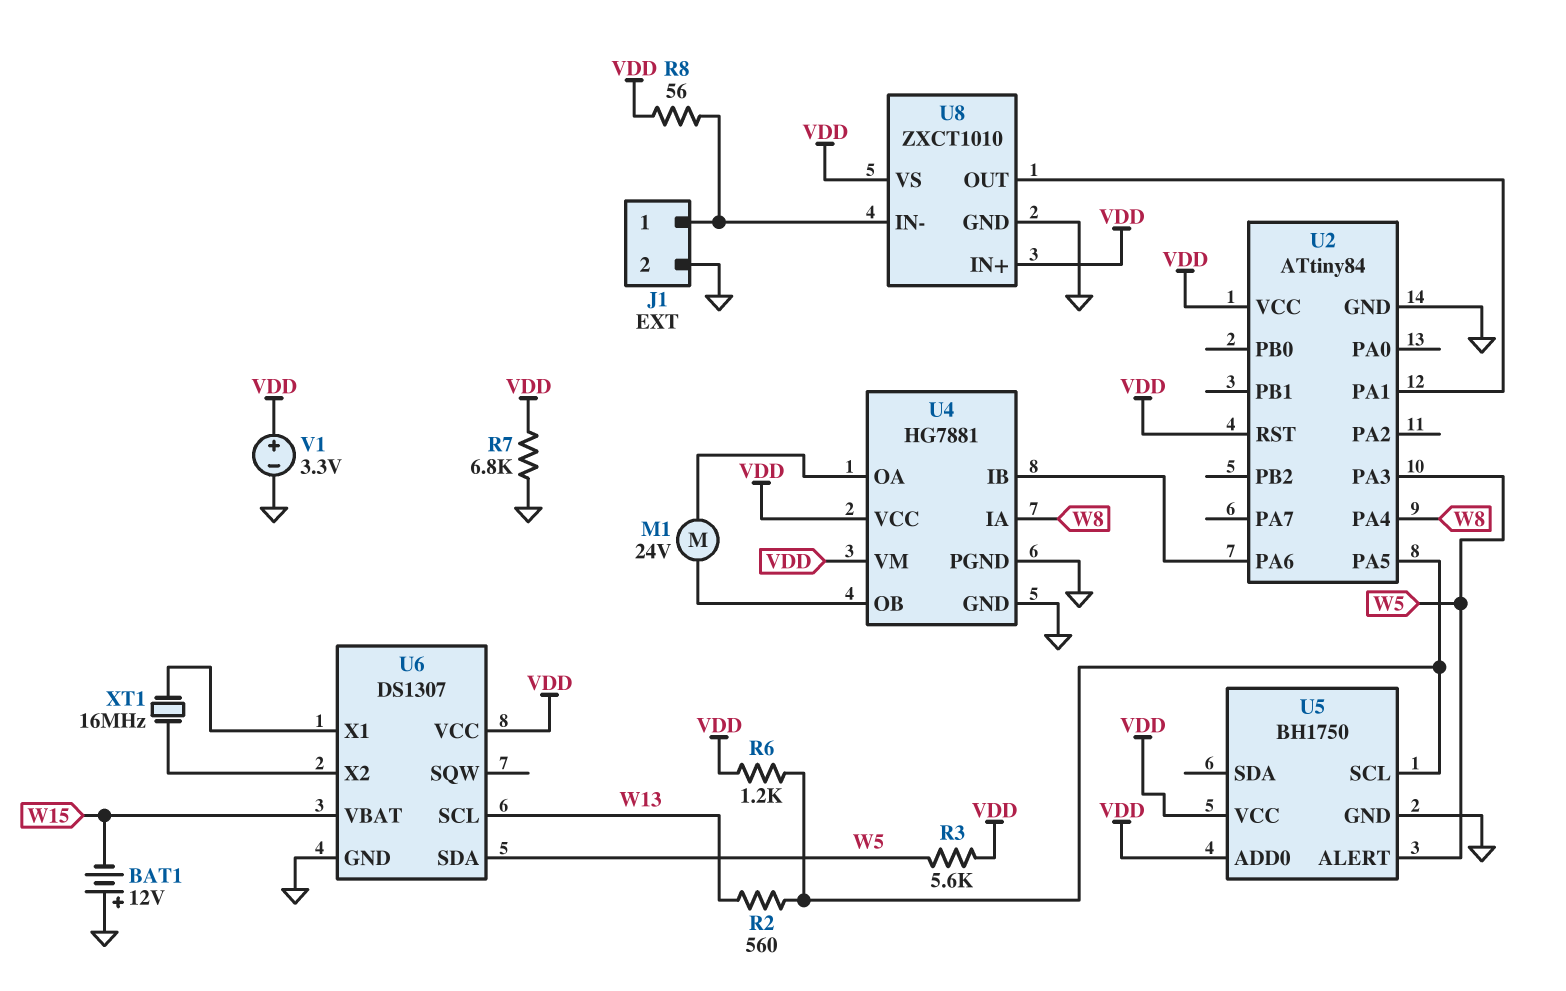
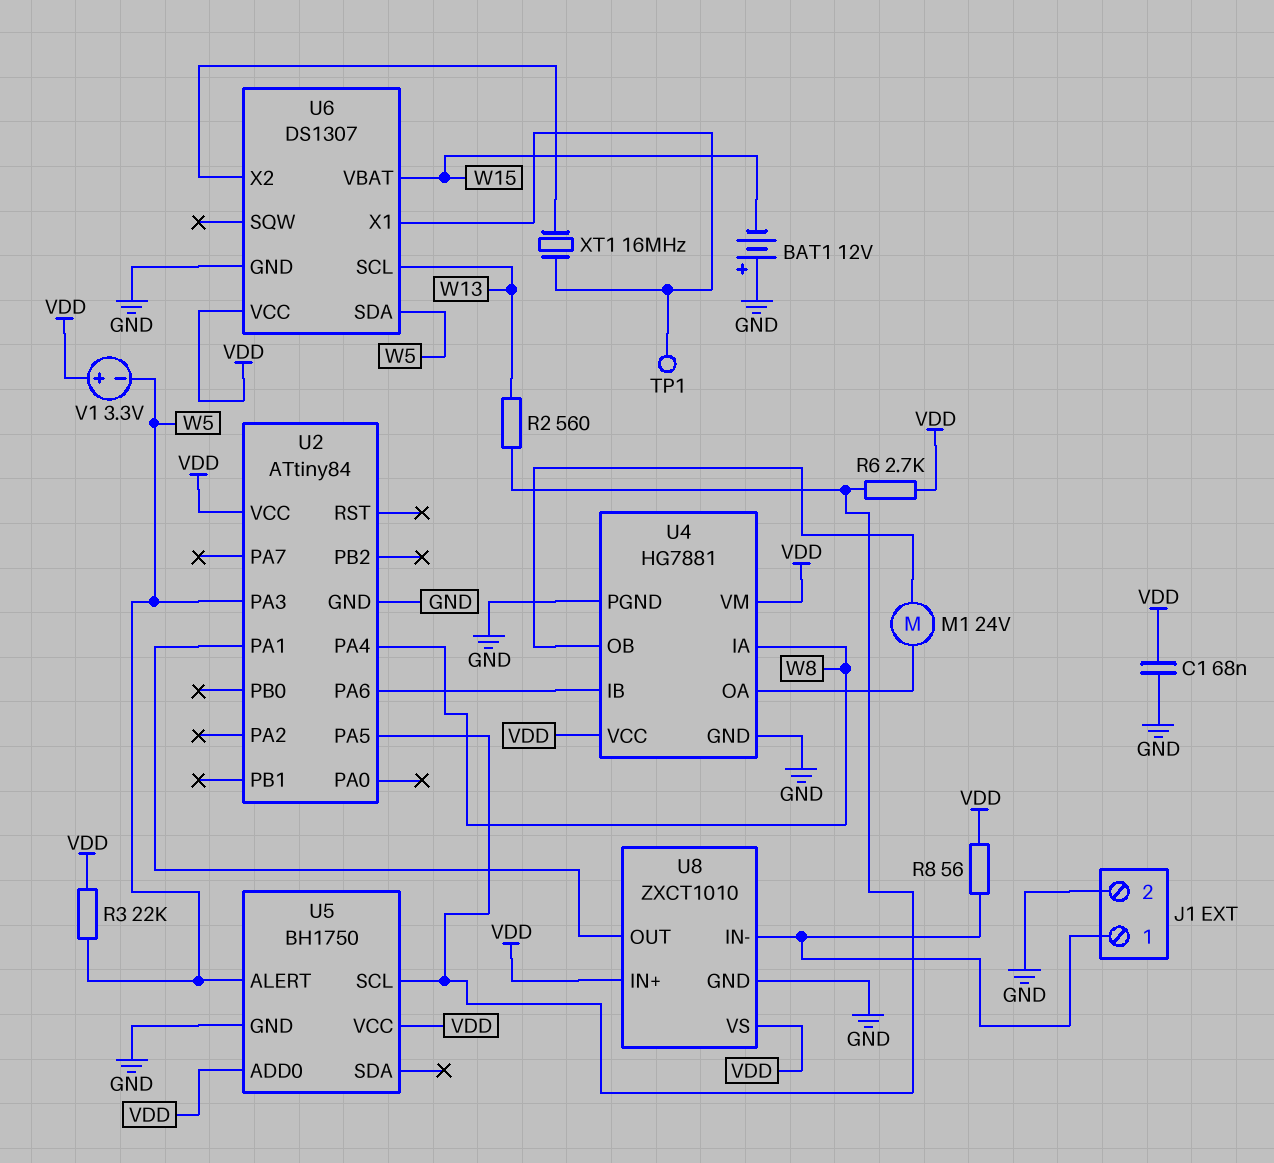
C1: none -> 68nF (GND, VDD)
R3: 5.6k (VDD, W5) -> 22k (VDD, W5)
R6: 1.2k (U2/PA5, VDD) -> 2.7k (U2/PA5, VDD)
R7: 6.8k (GND, VDD) -> none
TP1: none -> test point (U6/X1)
U2 pin RST: VDD -> none
V1: 3.3V (plus VDD, minus GND) -> 3.3V (plus VDD, minus W5)

